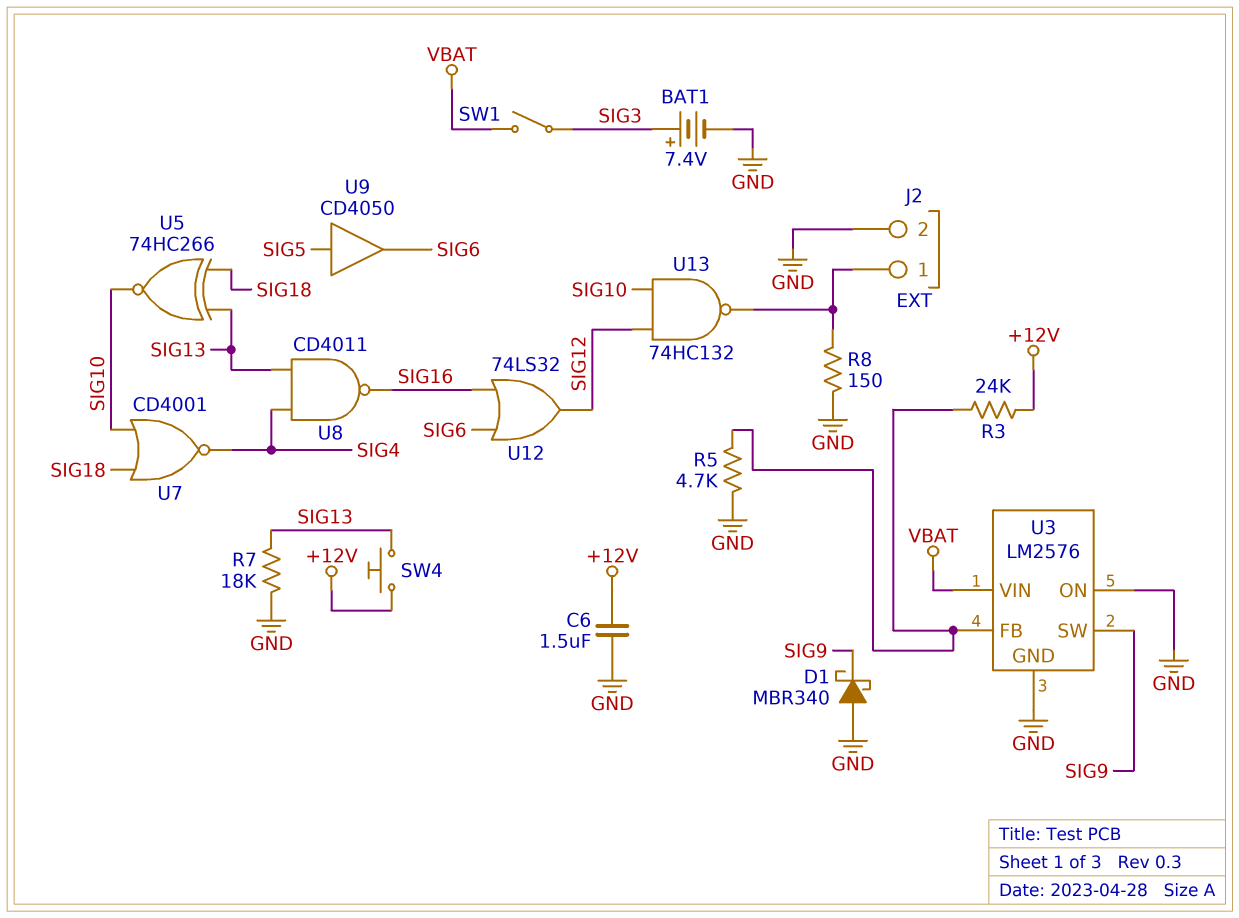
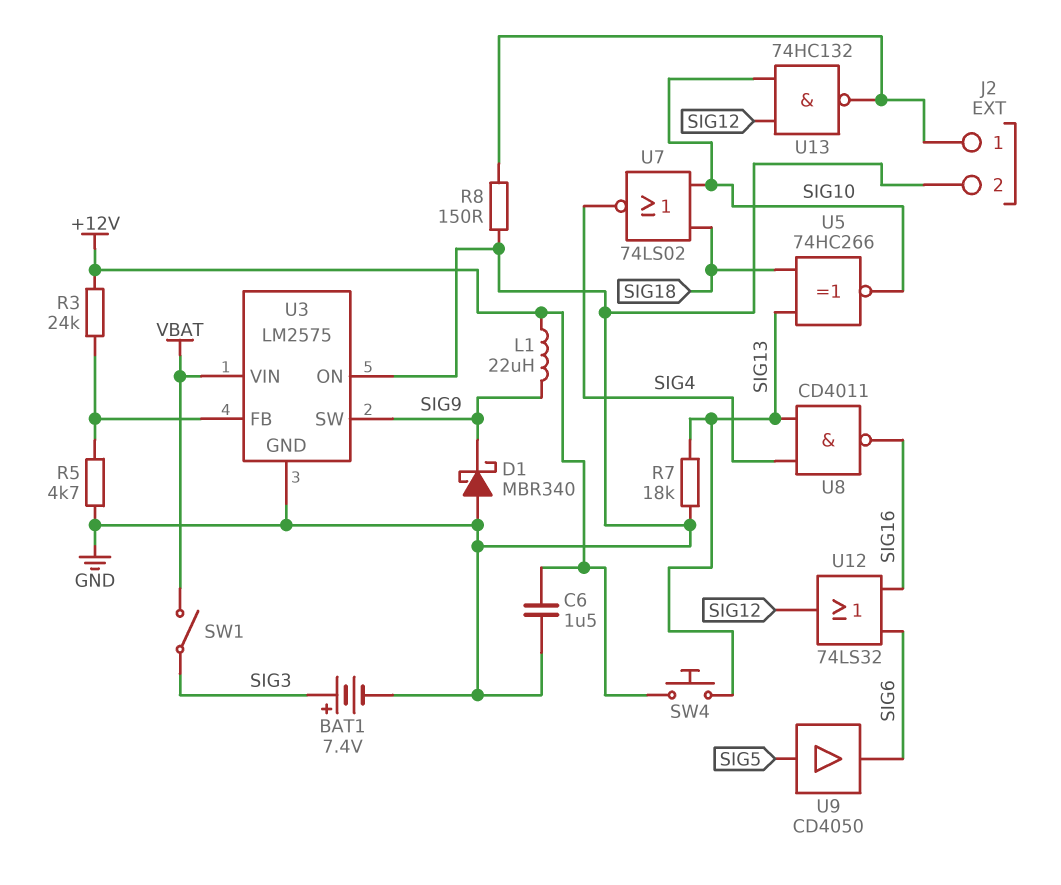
L1: none -> 22uH (+12V, SIG9)
U3: LM2576 -> LM2575
U7: NOR CD4001 (in SIG10, in SIG18, out SIG4) -> NOR 74LS02 (in SIG10, in SIG18, out SIG4)

